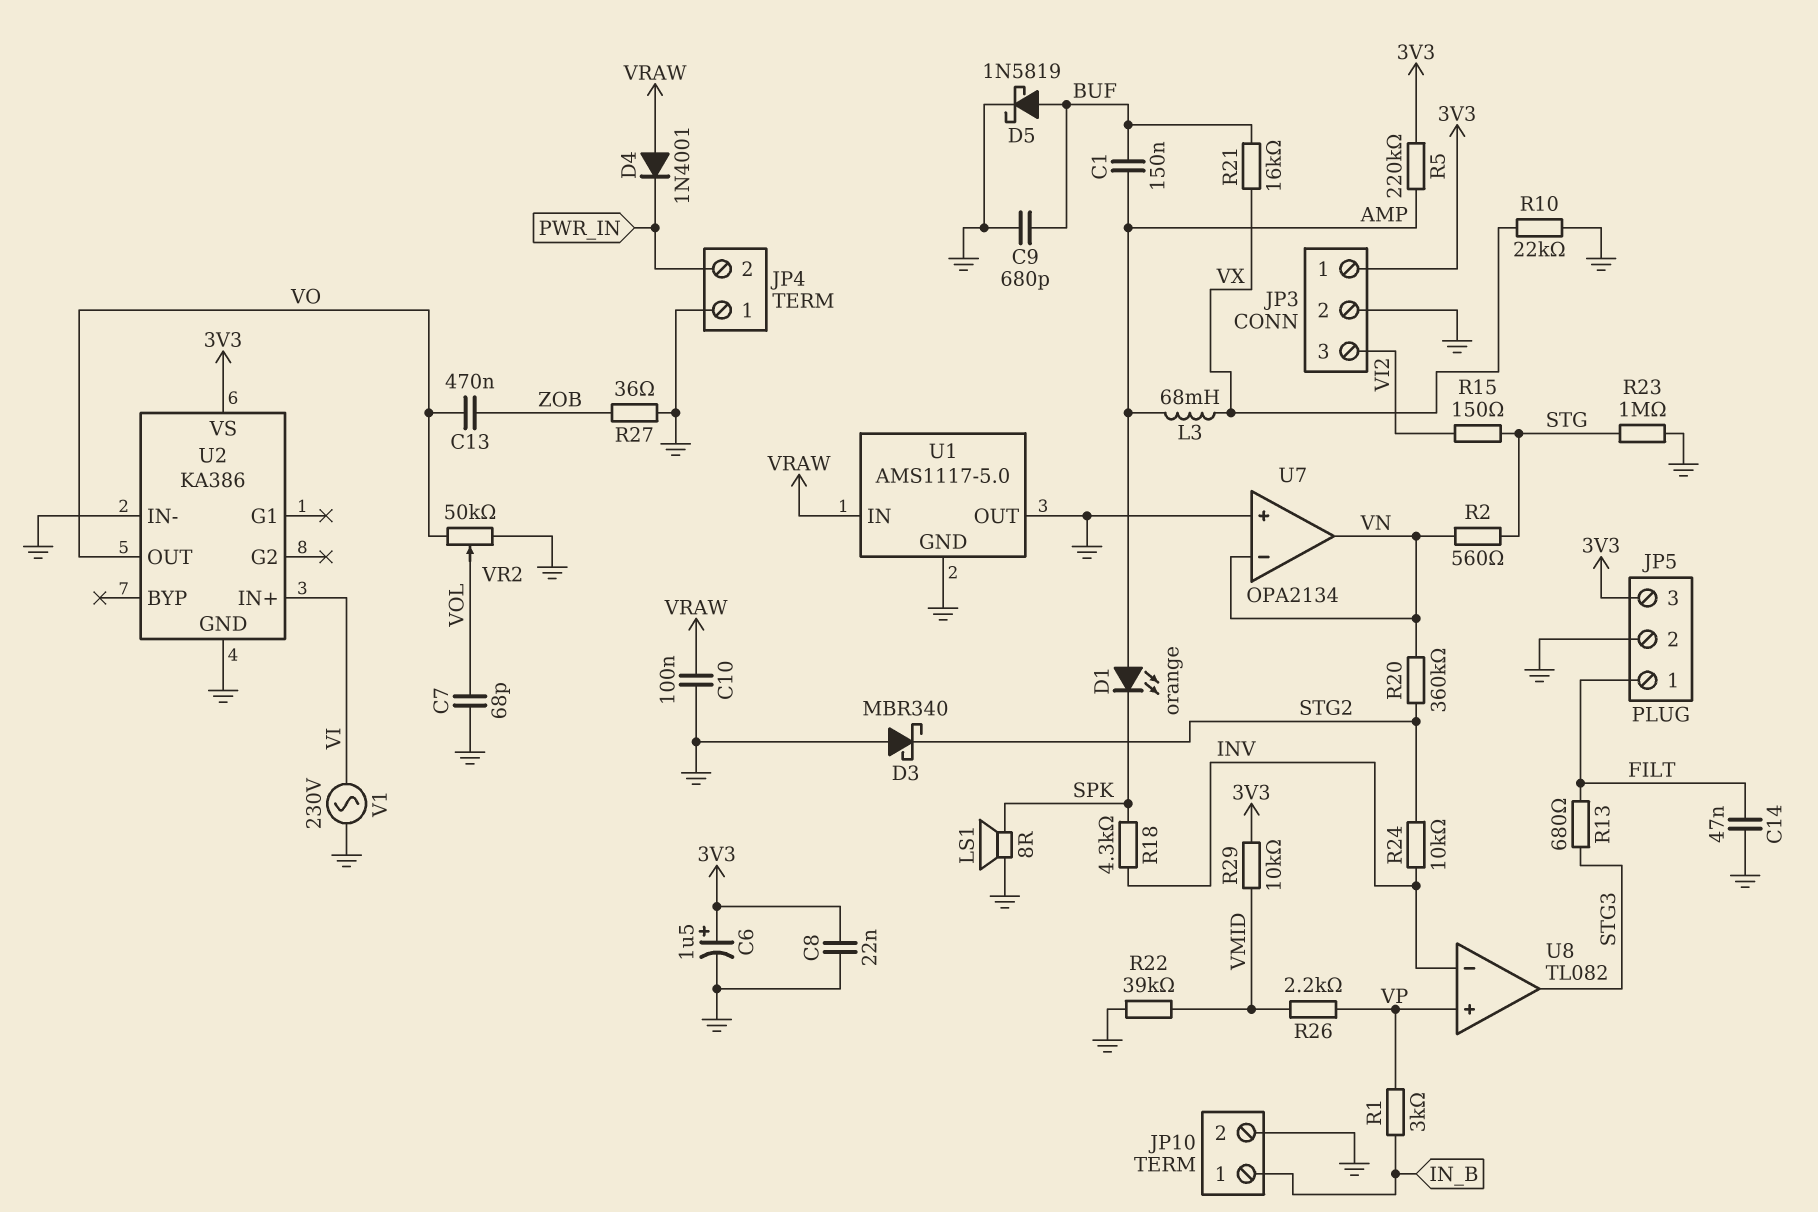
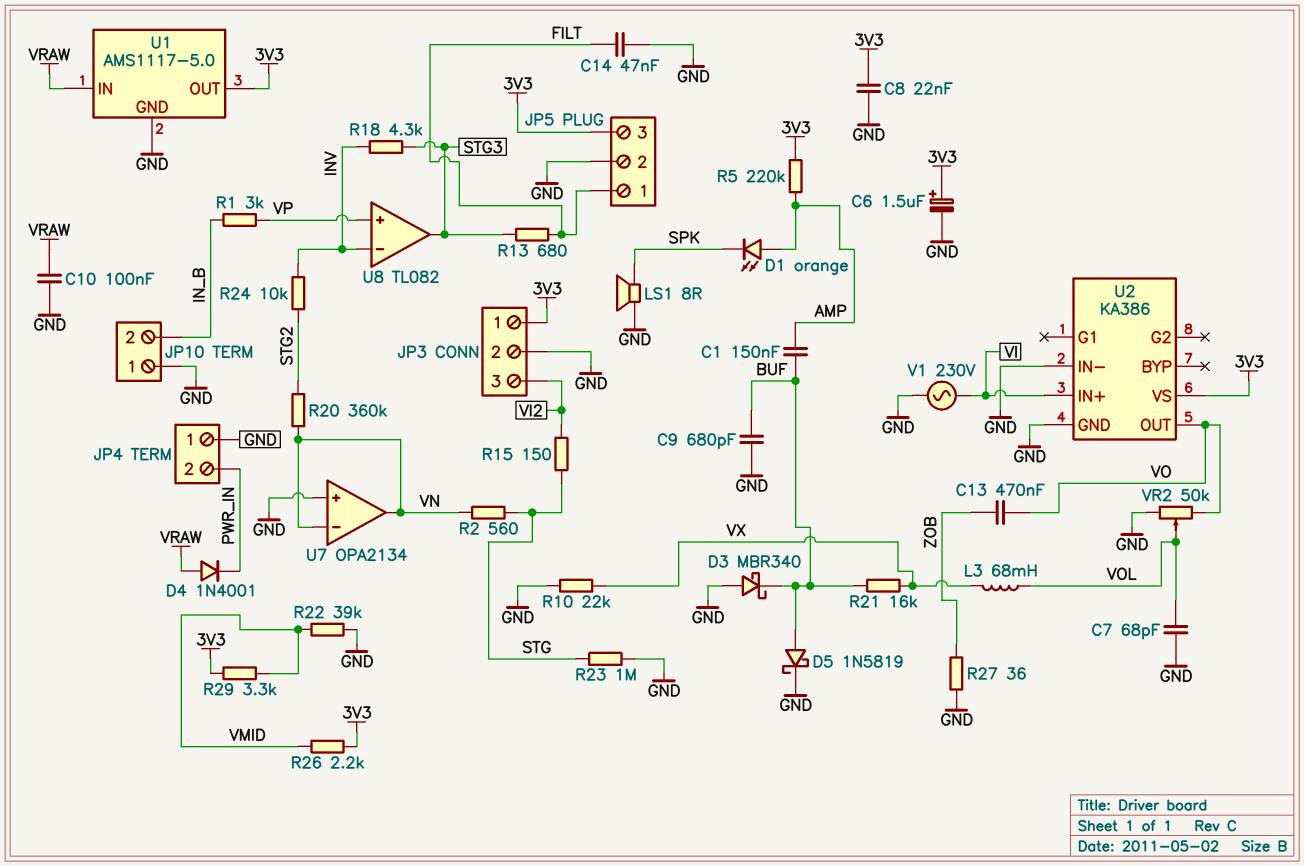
D3: schottky MBR340 (A GND, K STG2) -> schottky MBR340 (A GND, K BUF)
JP10 pin 1: IN_B -> GND
JP10 pin 2: GND -> IN_B
L3: 68mH (AMP, VX) -> 68mH (VOL, VX)
R18: 4.3k (INV, SPK) -> 4.3k (INV, STG3)
R26: 2.2k (VMID, VP) -> 2.2k (3V3, VMID)
R29: 10k (3V3, VMID) -> 3.3k (3V3, VMID)
U1 pin OUT: GND -> 3V3

